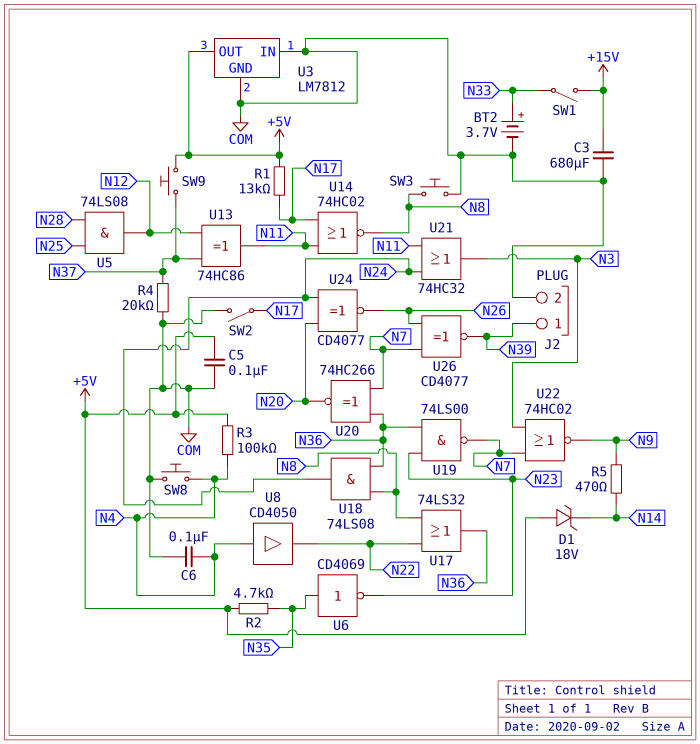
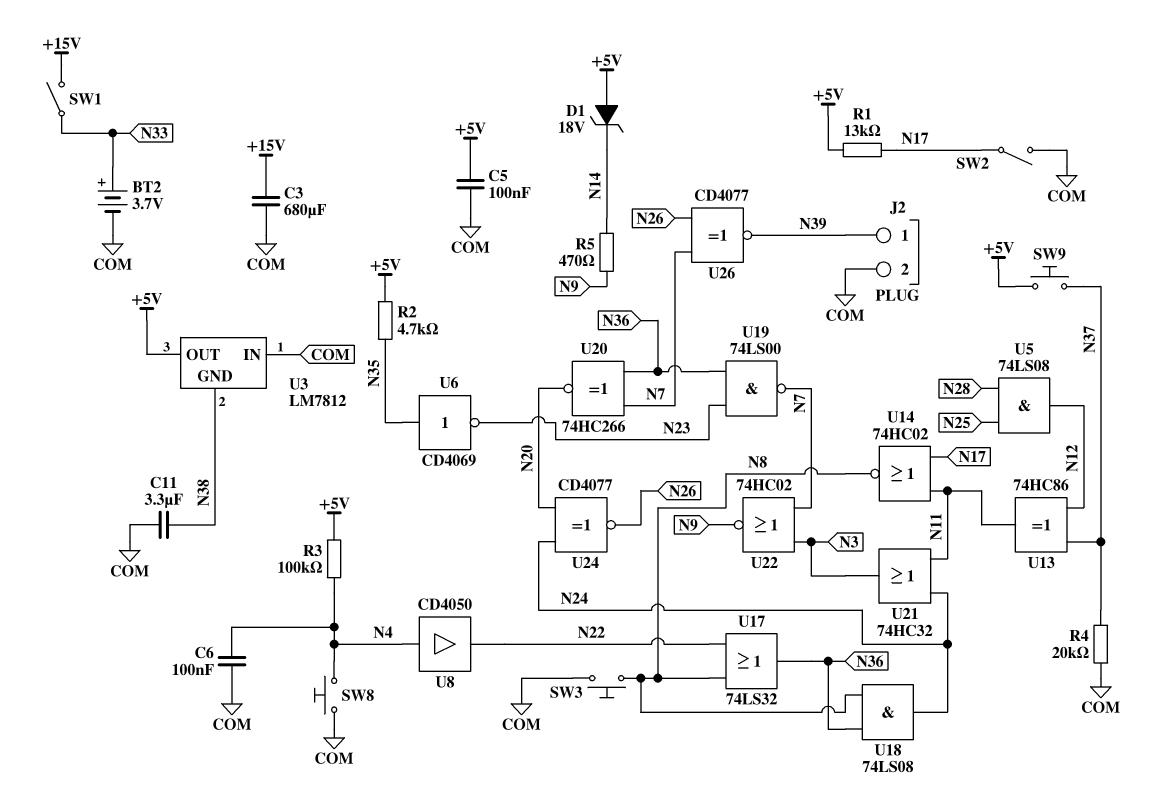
C11: none -> 3.3uF (COM, N38)
U3 pin GND: COM -> N38

